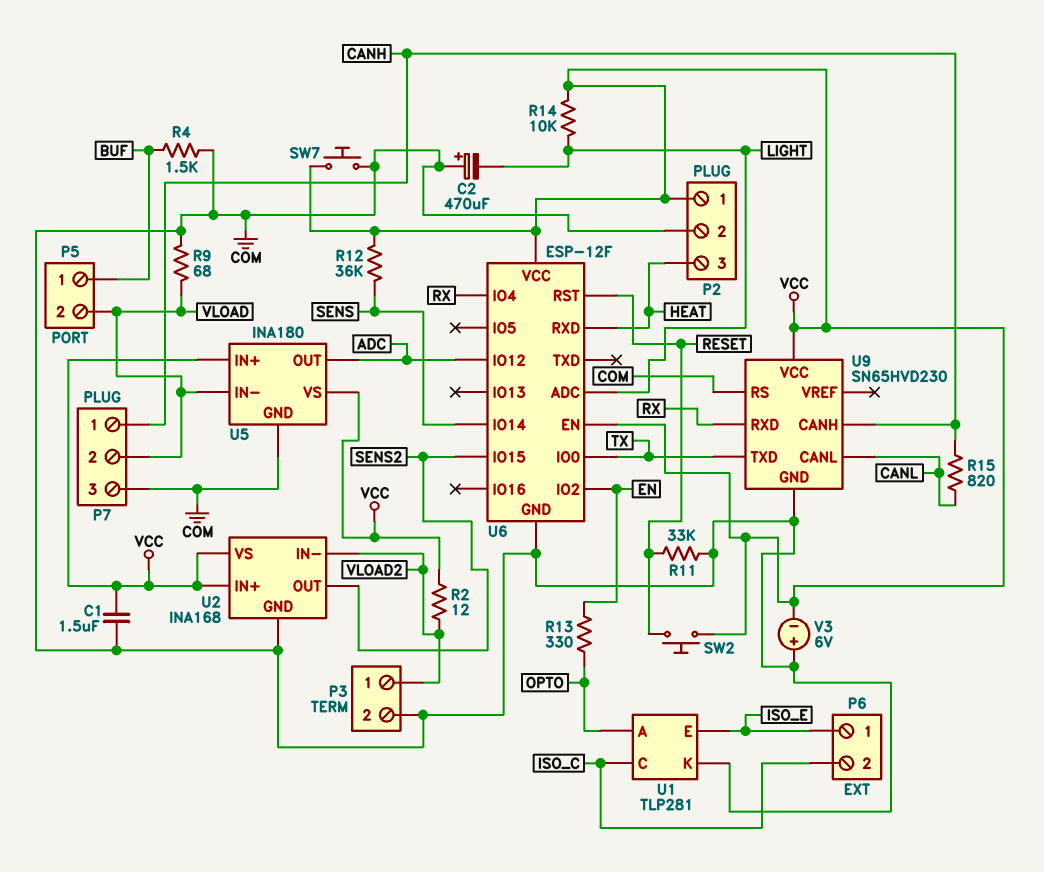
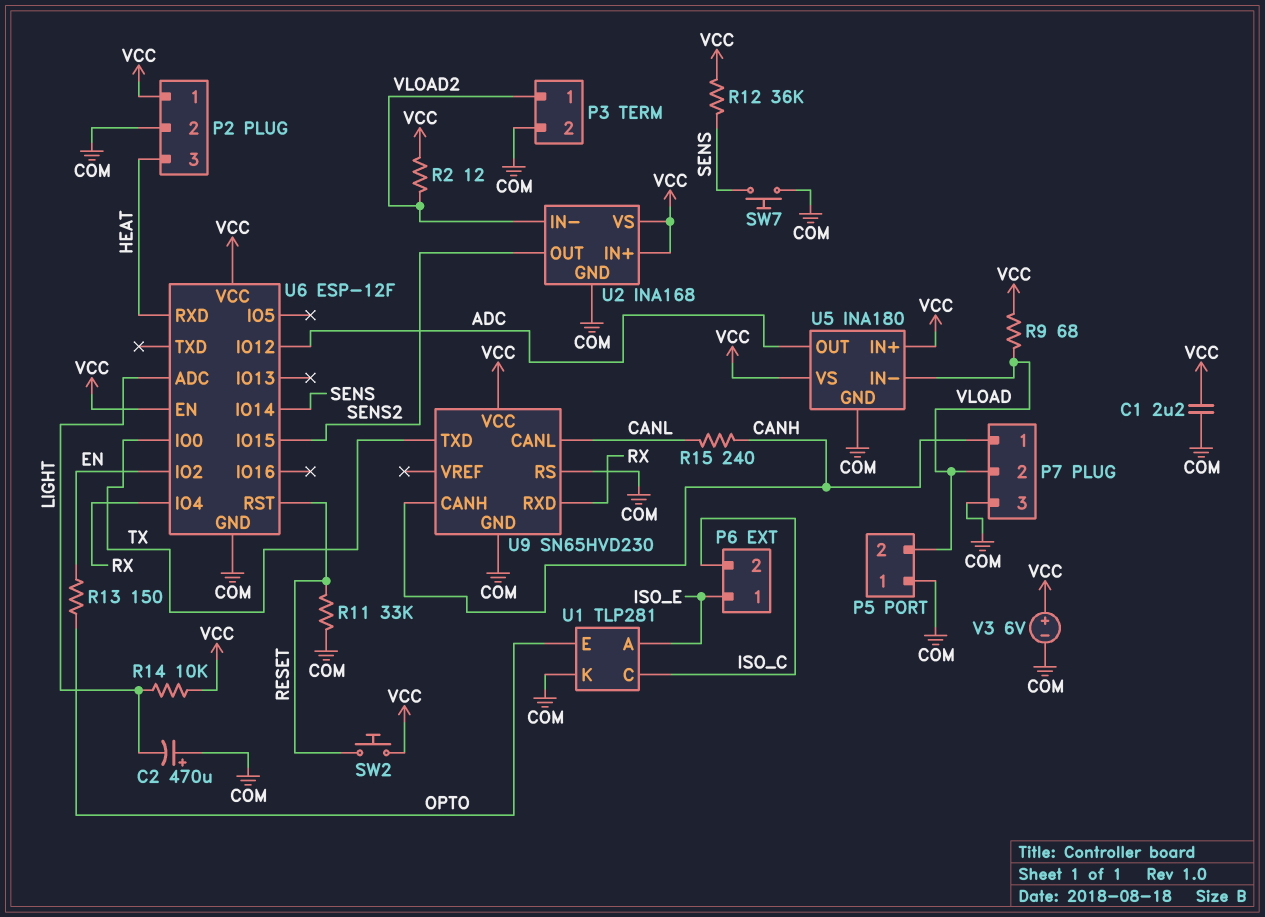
C1: 1.5uF (COM, VCC) -> 2.2uF (COM, VCC)
P5 pin 1: BUF -> COM
R4: 1.5k (BUF, COM) -> none
R9: 68 (COM, VLOAD) -> 68 (VCC, VLOAD)
R13: 330 (EN, OPTO) -> 150 (EN, OPTO)
R15: 820 (CANH, CANL) -> 240 (CANH, CANL)
SW7: button (COM, VCC) -> button (COM, SENS)
U1 pin A: OPTO -> ISO_E
U1 pin E: ISO_E -> OPTO
V3: 6V (plus COM, minus VCC) -> 6V (plus VCC, minus COM)

